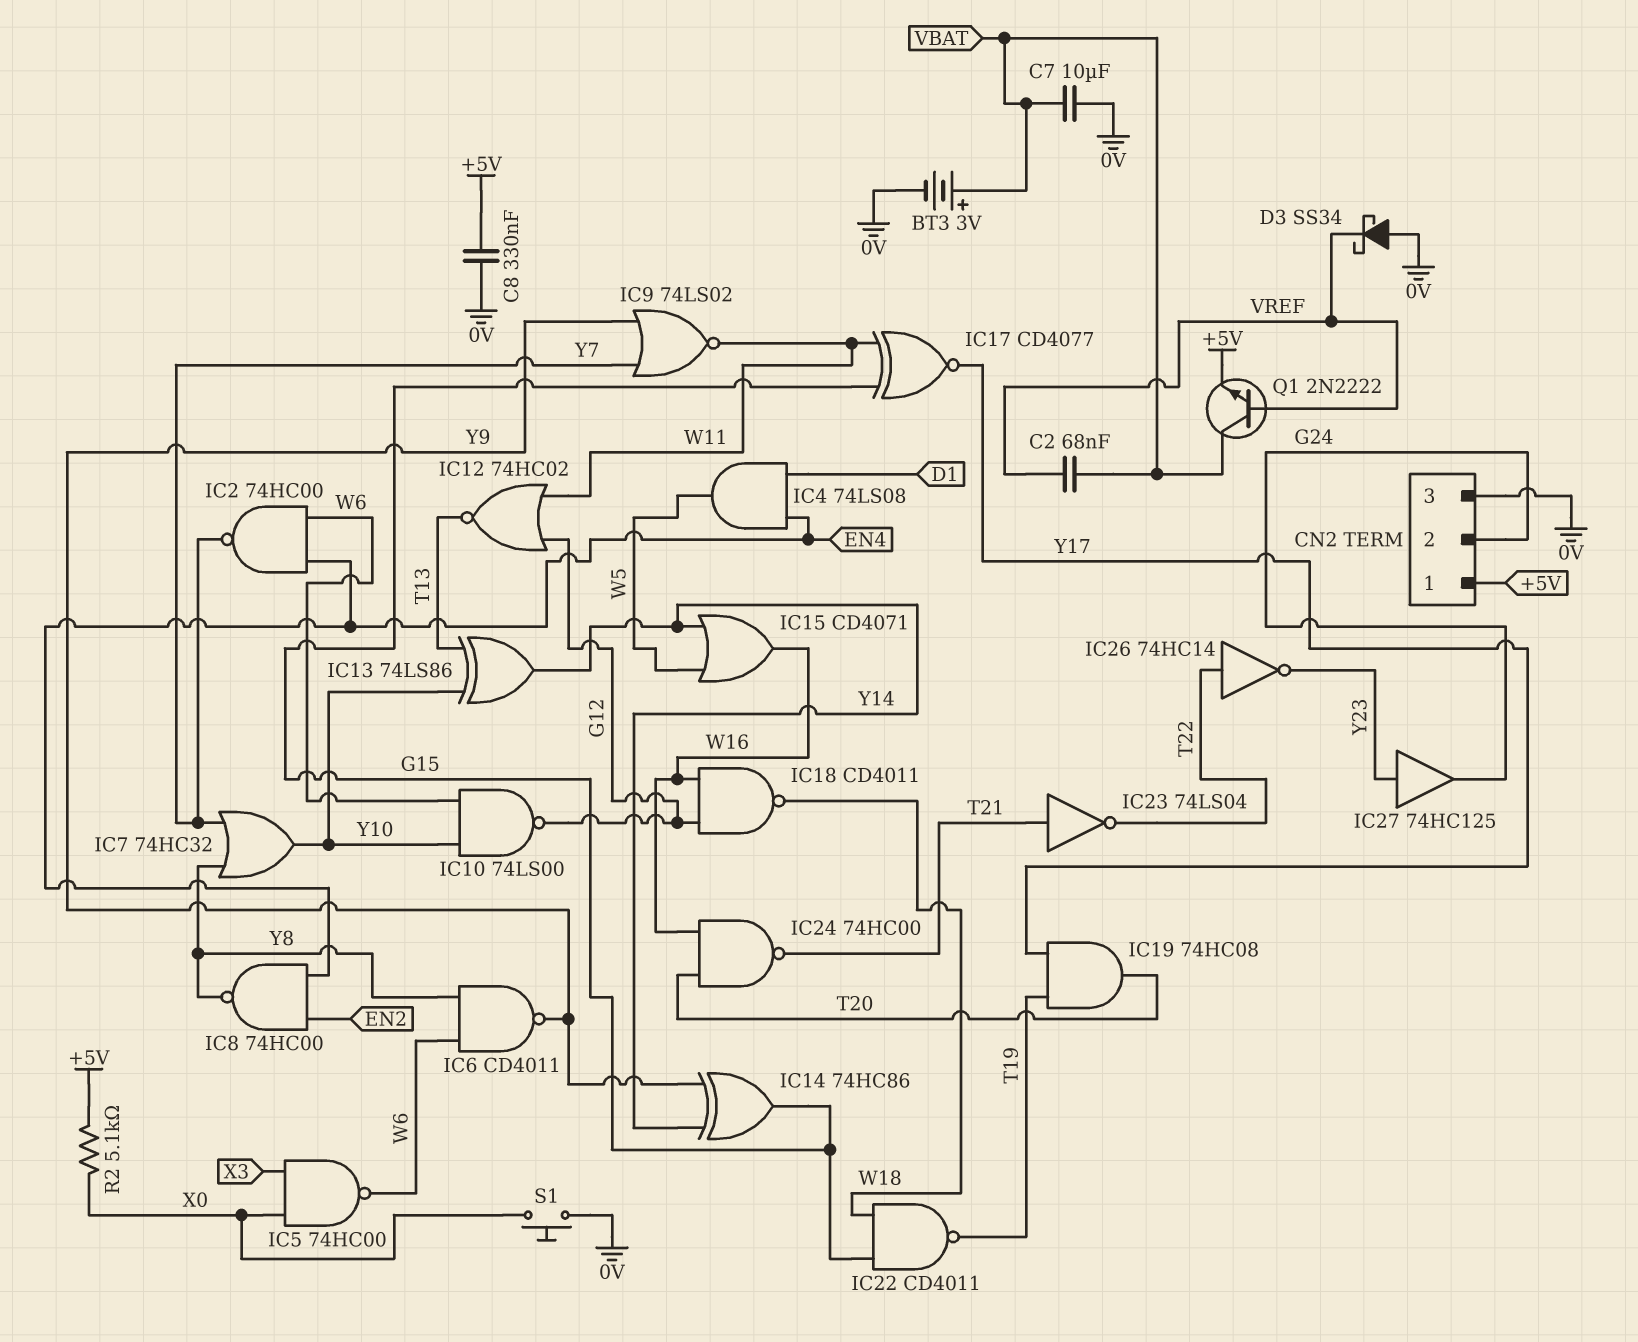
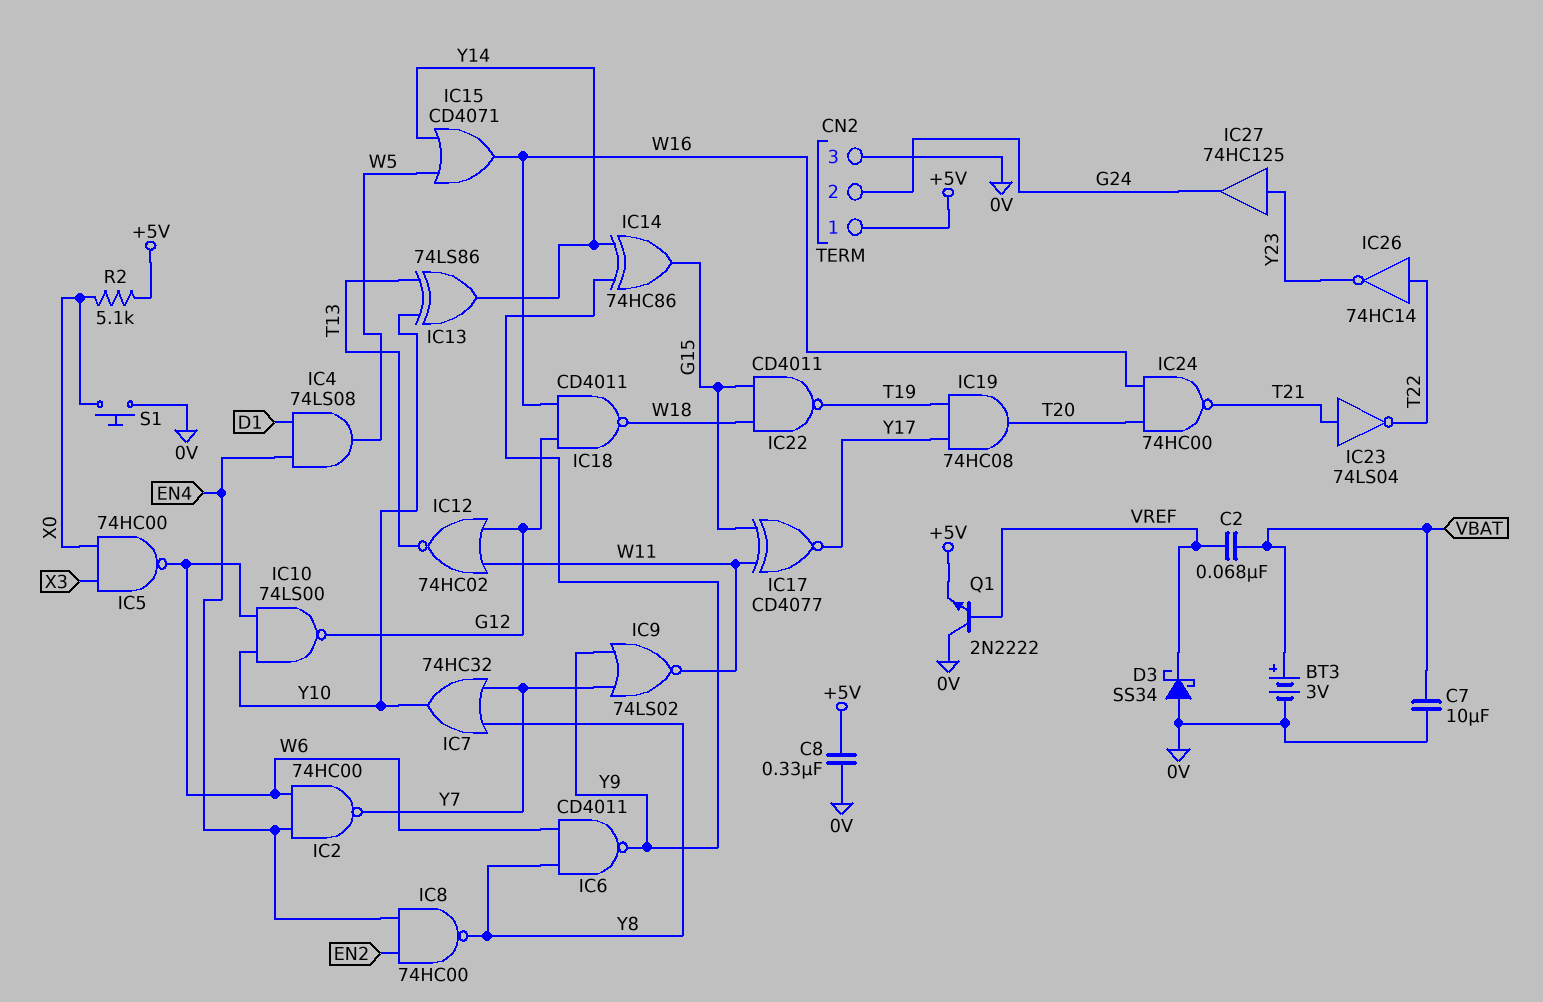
Q1: NPN 2N2222 (B VREF, C VBAT, E +5V) -> NPN 2N2222 (B VREF, C 0V, E +5V)

